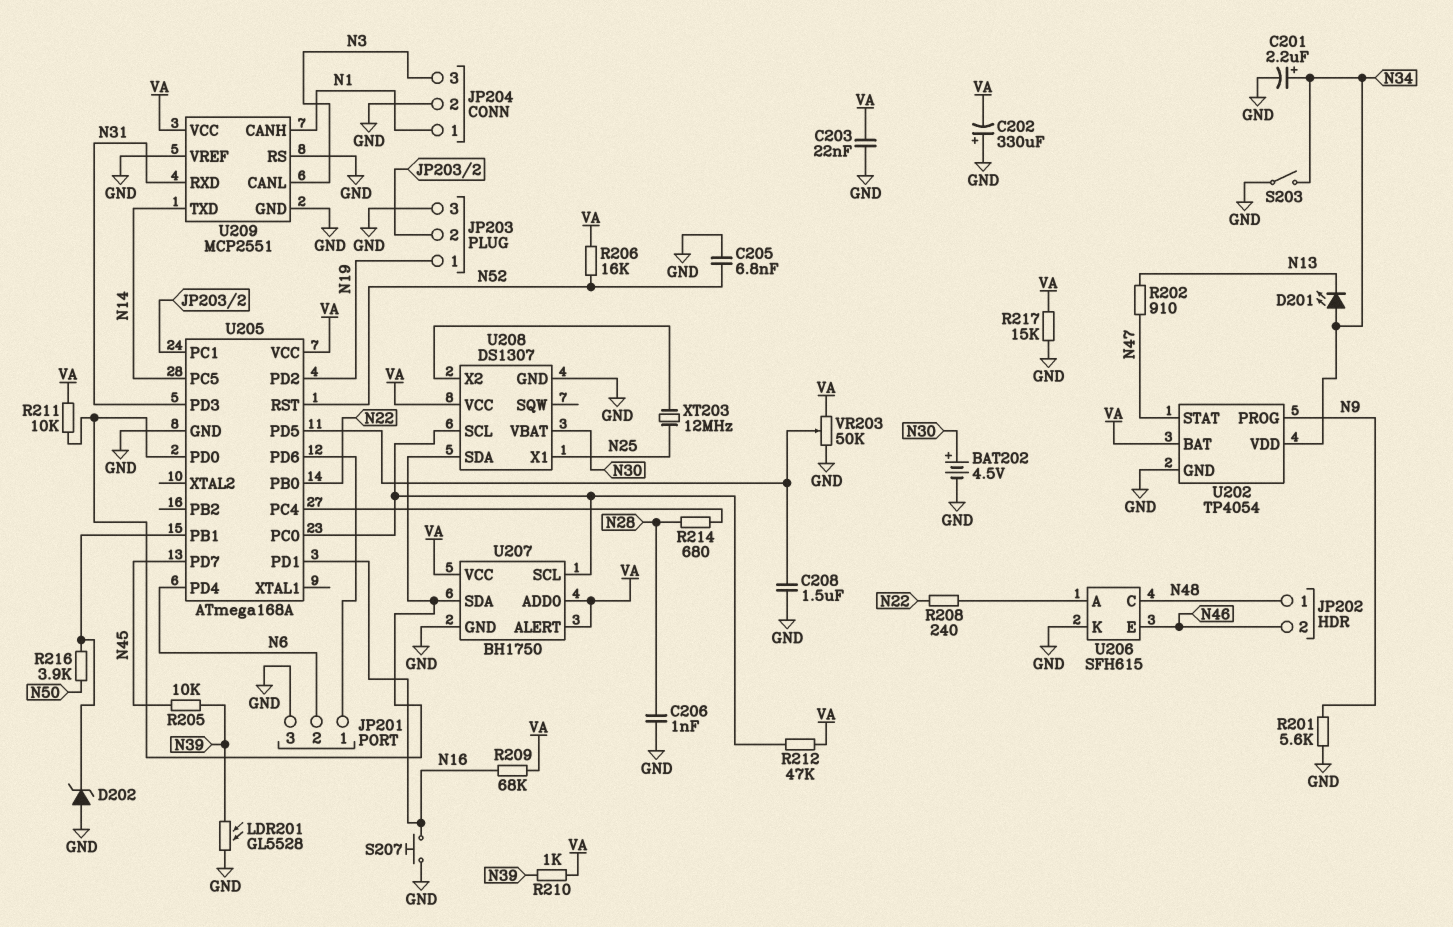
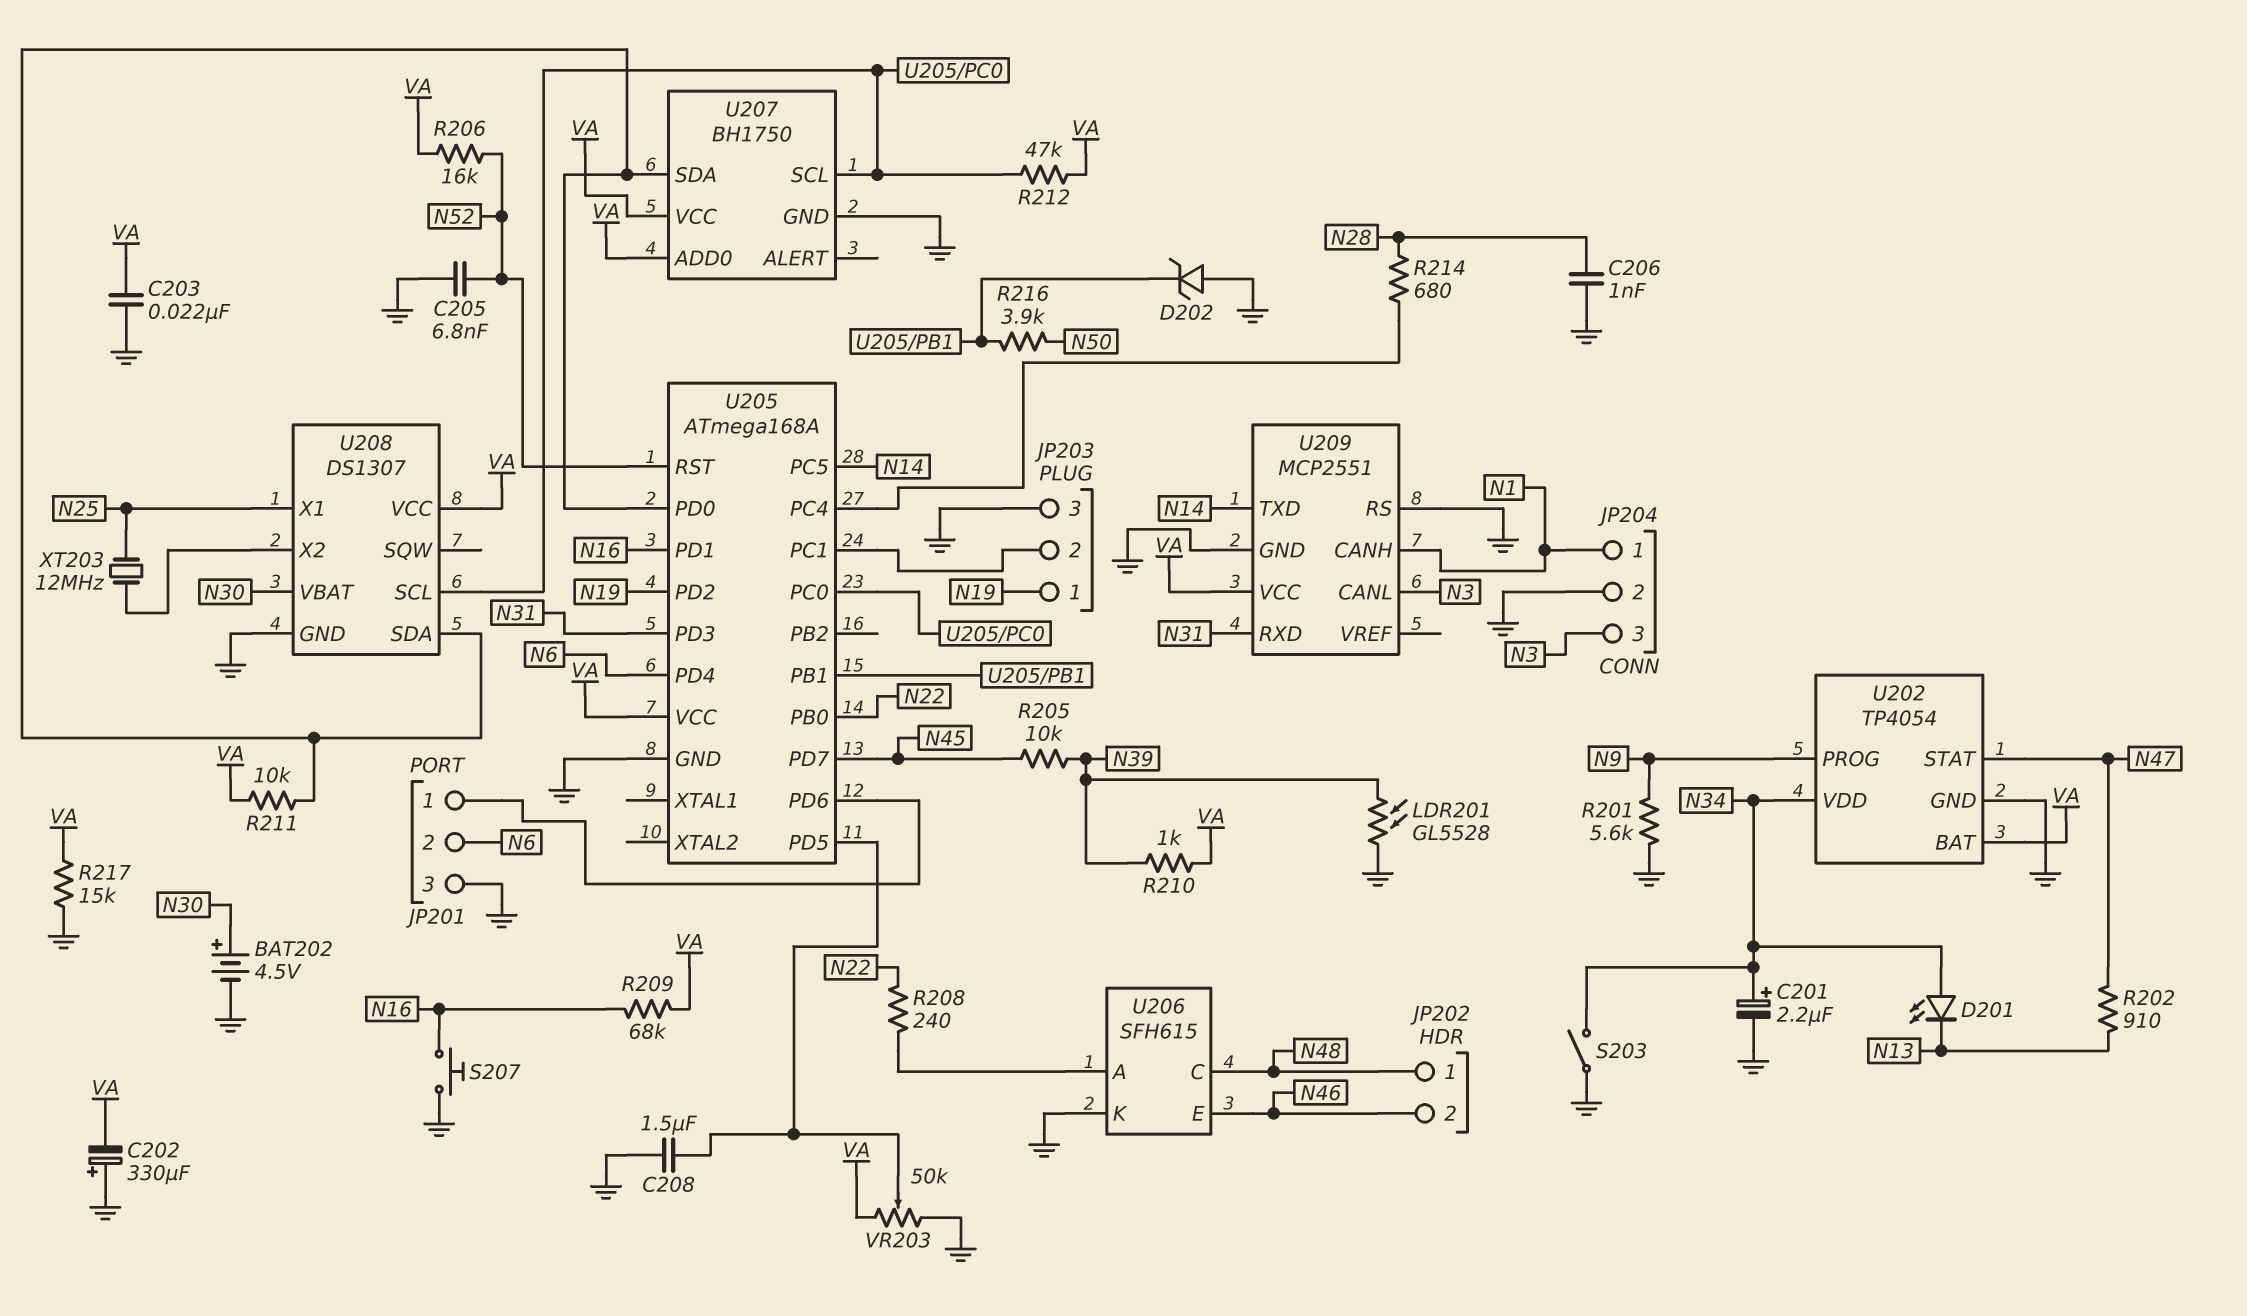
U207 pin ALERT: VA -> none
U209 pin VREF: GND -> none

